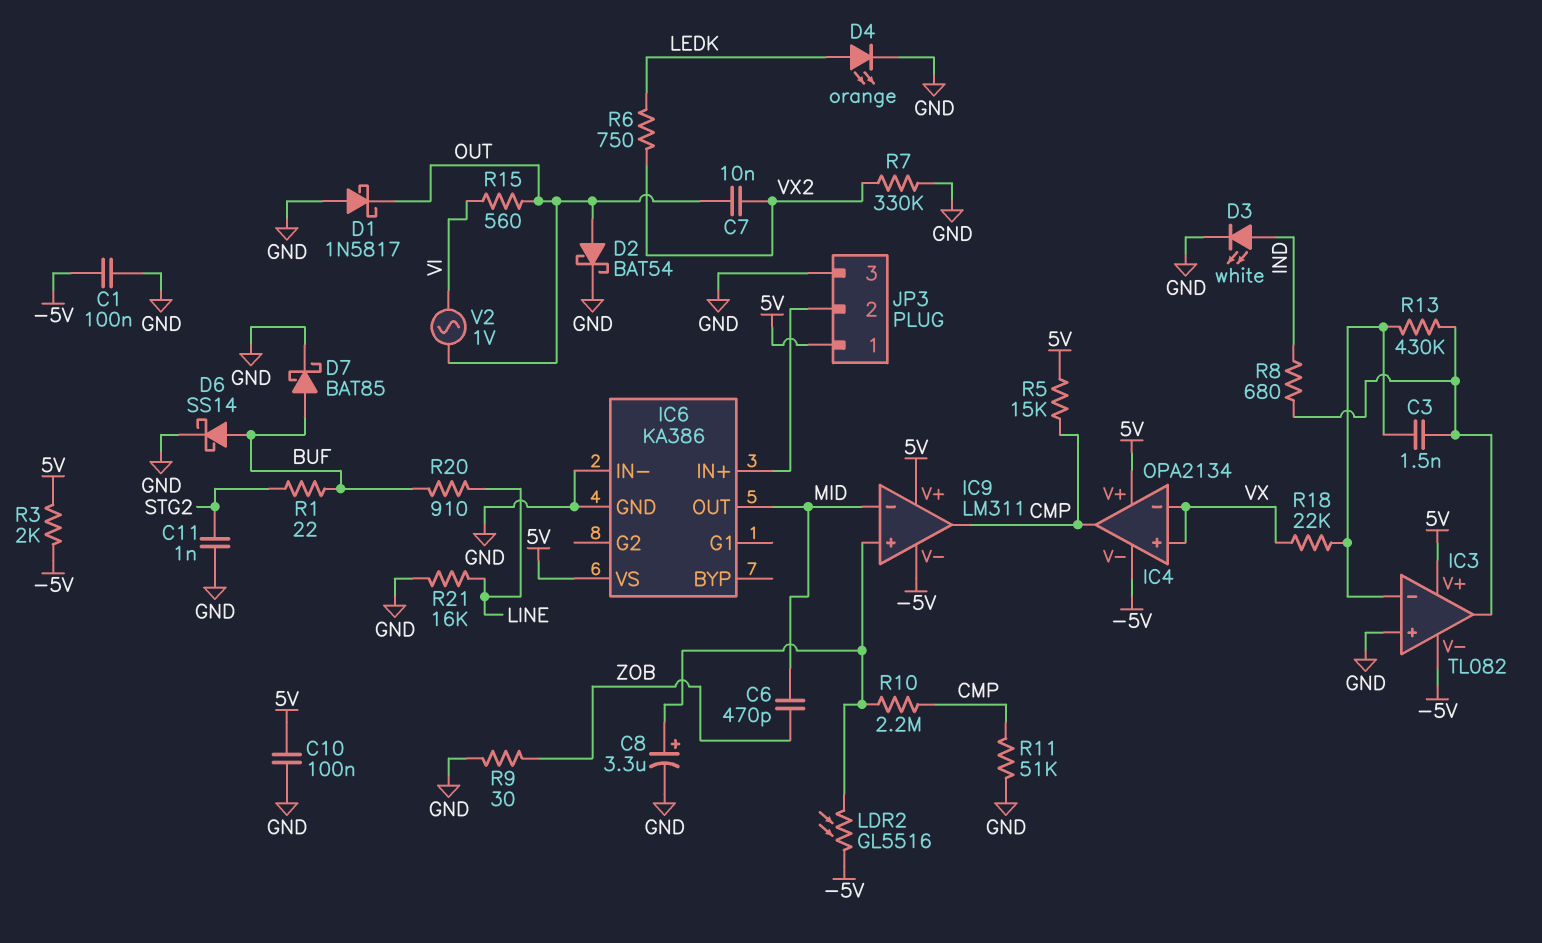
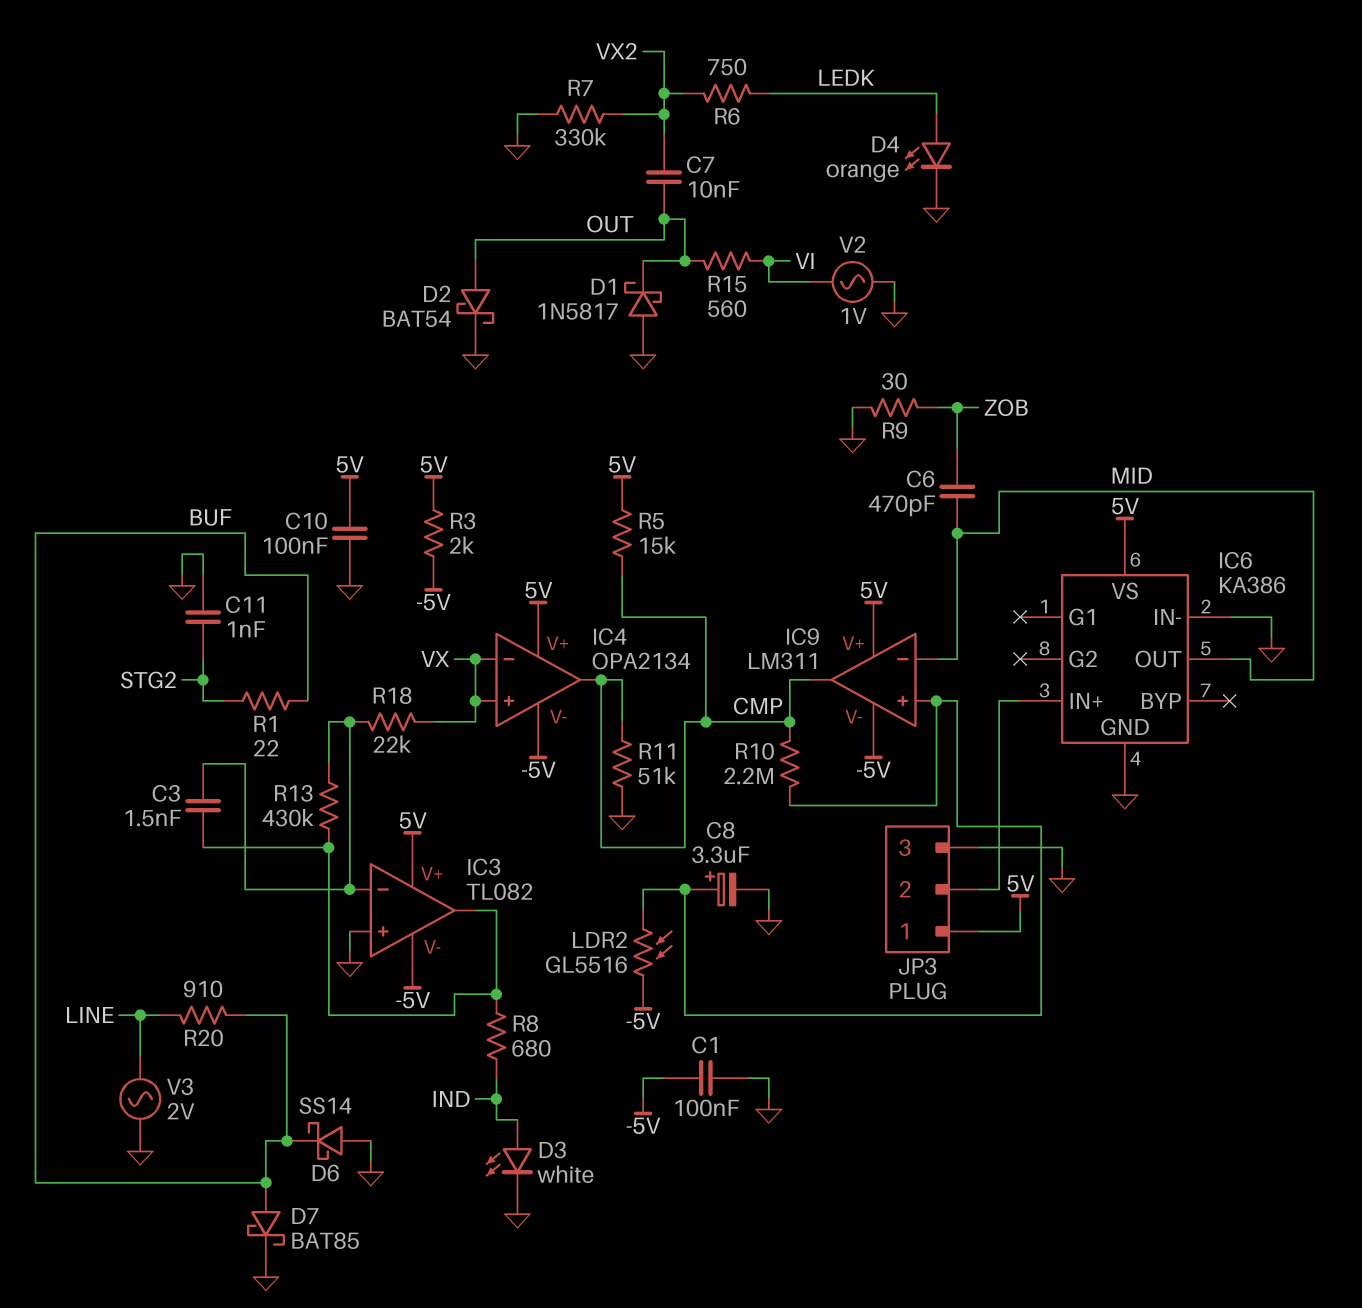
D6: schottky SS14 (A BUF, K GND) -> schottky SS14 (A GND, K BUF)
R21: 16k (GND, LINE) -> none
V2: AC 1V (OUT, VI) -> AC 1V (GND, VI)
V3: none -> AC 2V (GND, LINE)

